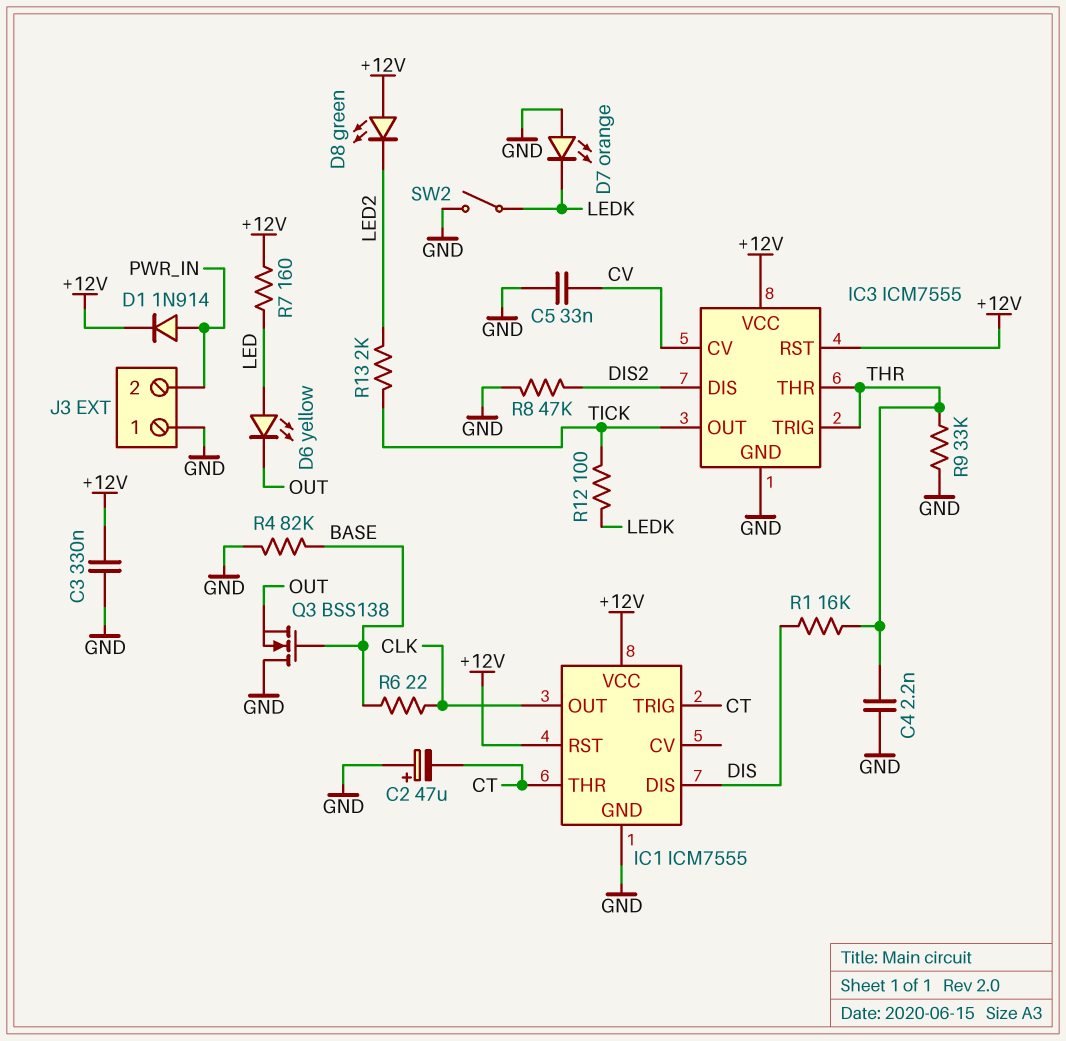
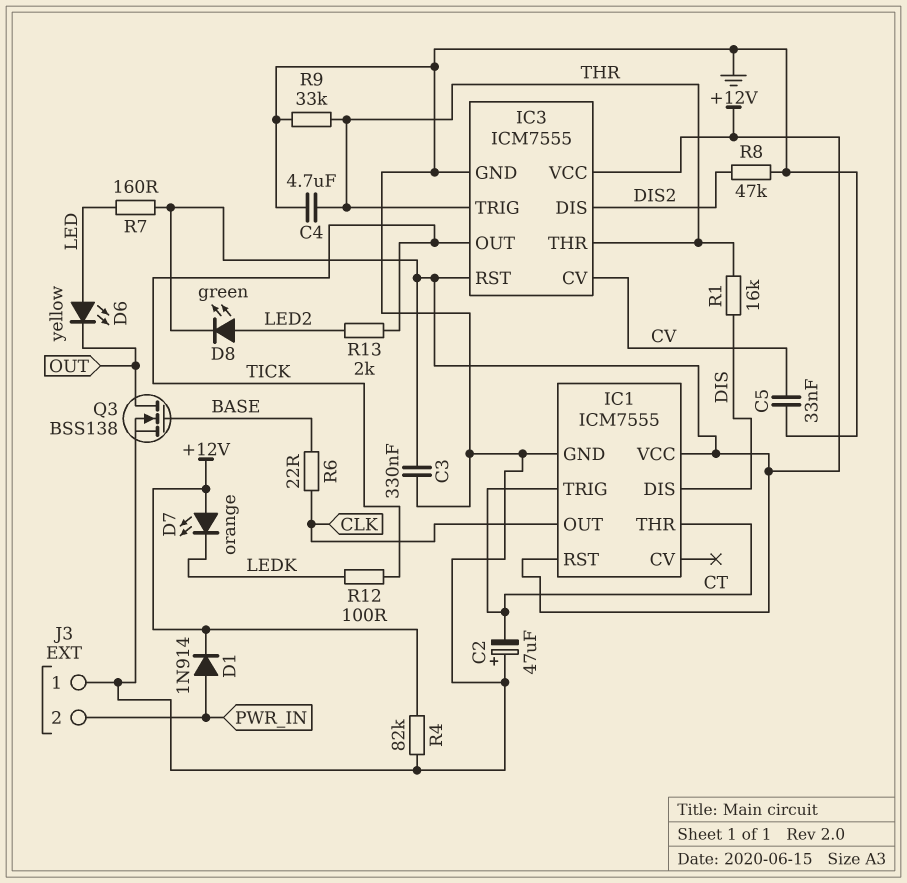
C4: 2.2nF (GND, THR) -> 4.7uF (GND, THR)
D7: LED orange (A GND, K LEDK) -> LED orange (A +12V, K LEDK)
D8: LED green (A +12V, K LED2) -> LED green (A LED2, K +12V)
Q3: NMOS BSS138 (G BASE, D GND, S OUT) -> NMOS BSS138 (G BASE, D OUT, S GND)
R4: 82k (BASE, GND) -> 82k (+12V, GND)
SW2: switch (GND, LEDK) -> none

